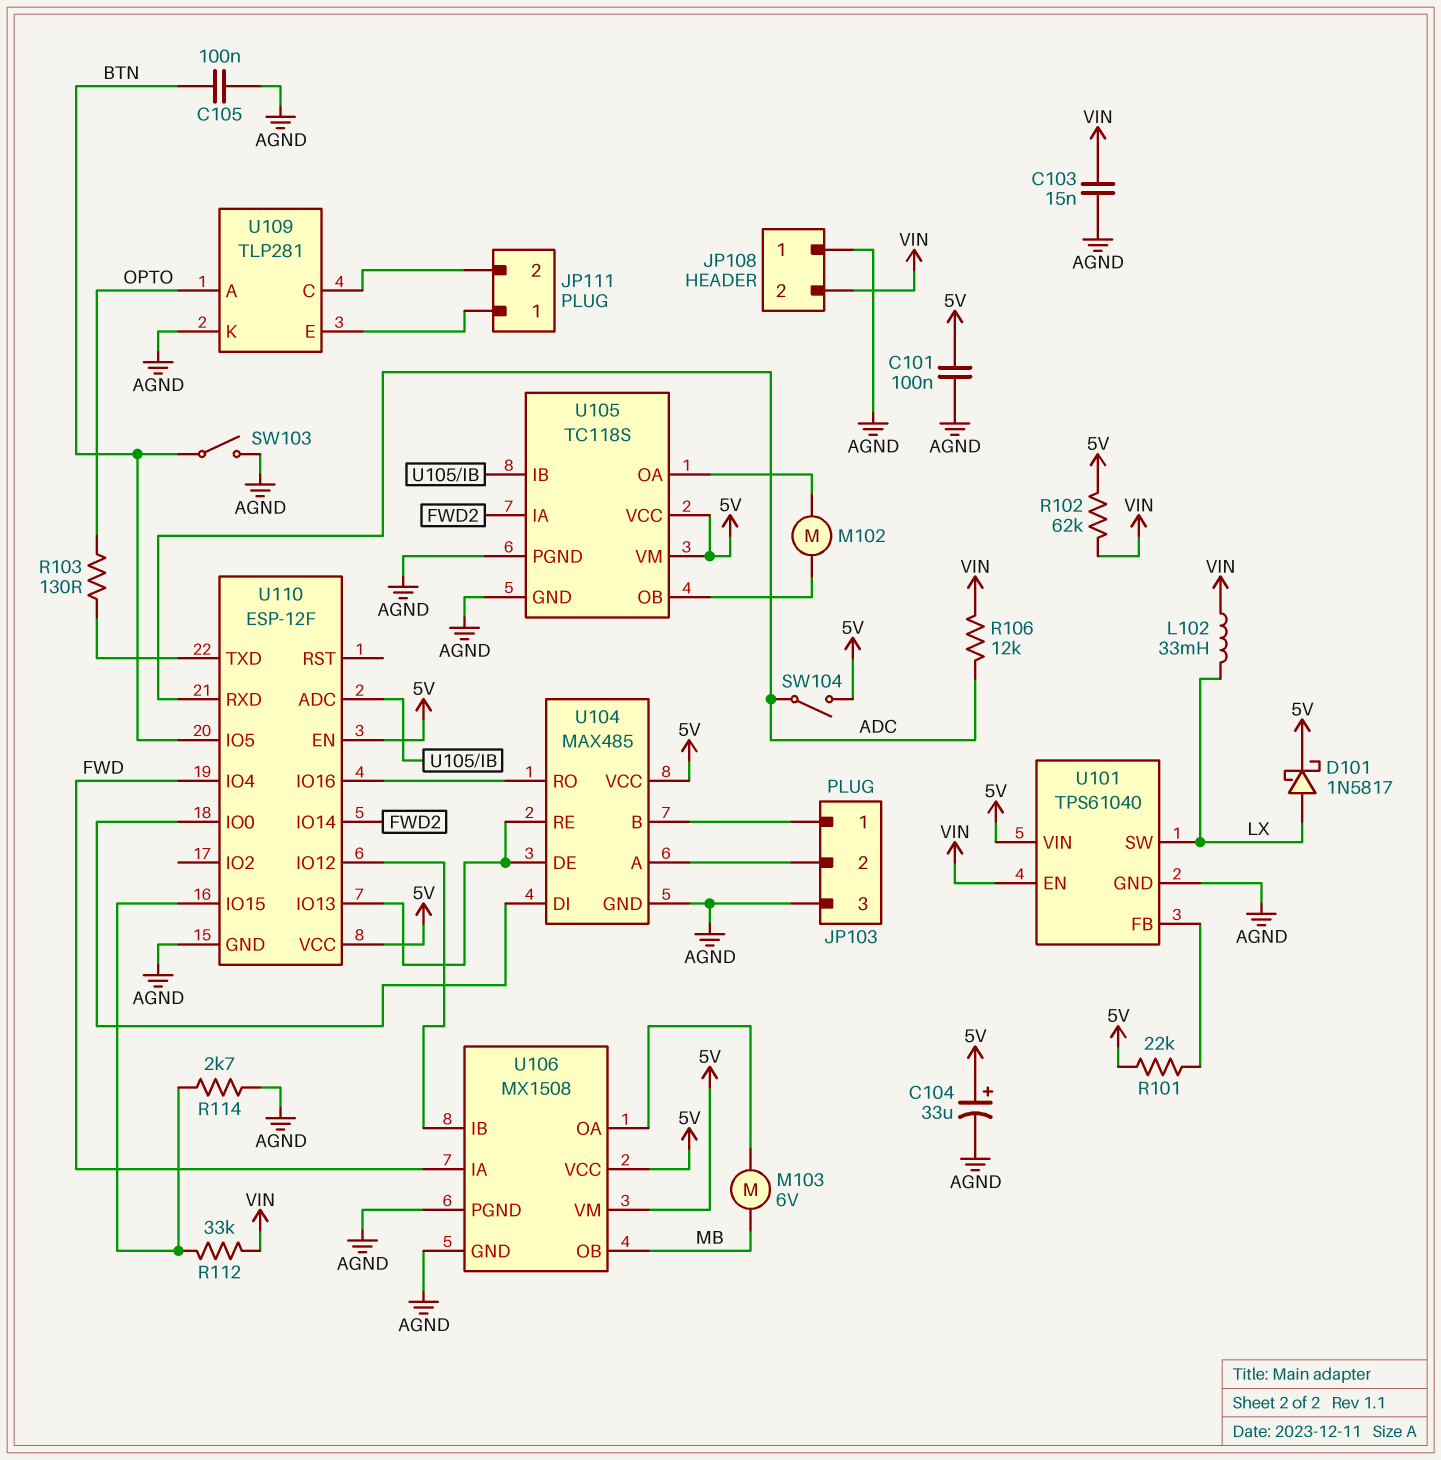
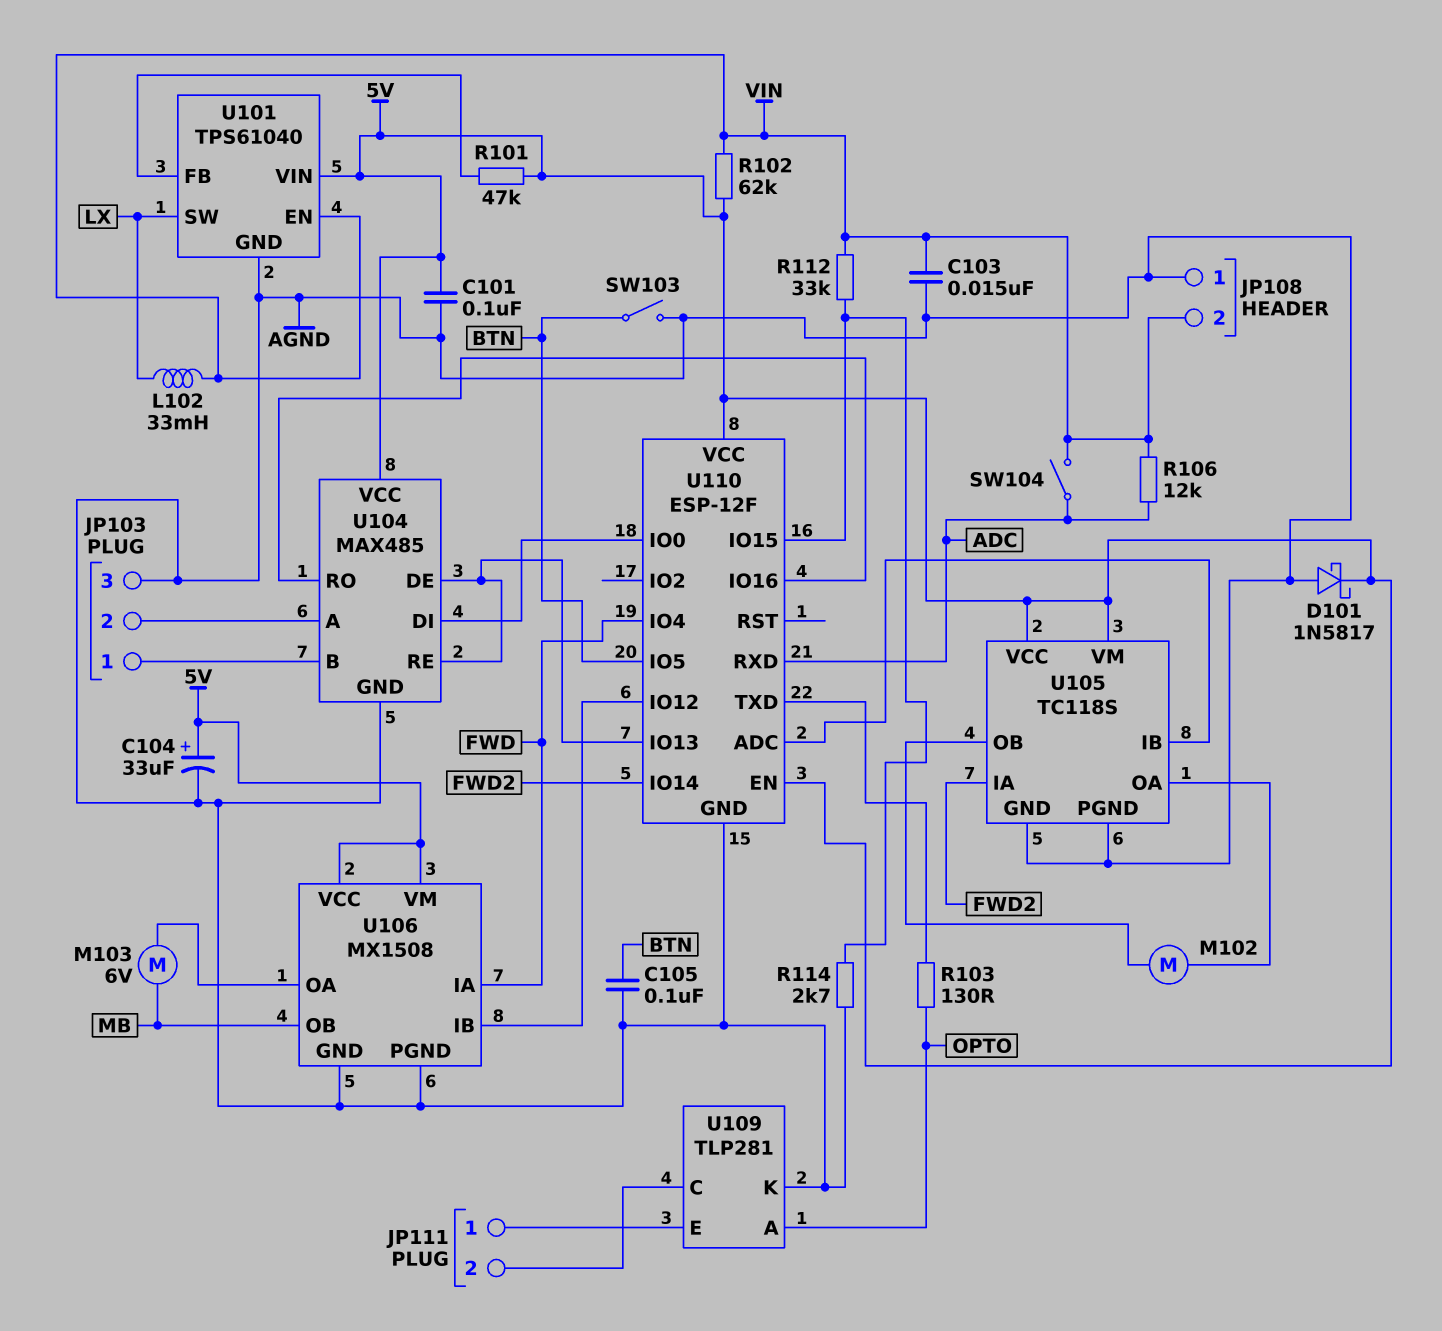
D101: schottky 1N5817 (A LX, K 5V) -> schottky 1N5817 (A AGND, K 5V)
R101: 22k (5V, U101/FB) -> 47k (5V, U101/FB)
SW104: switch (5V, ADC) -> switch (ADC, VIN)

